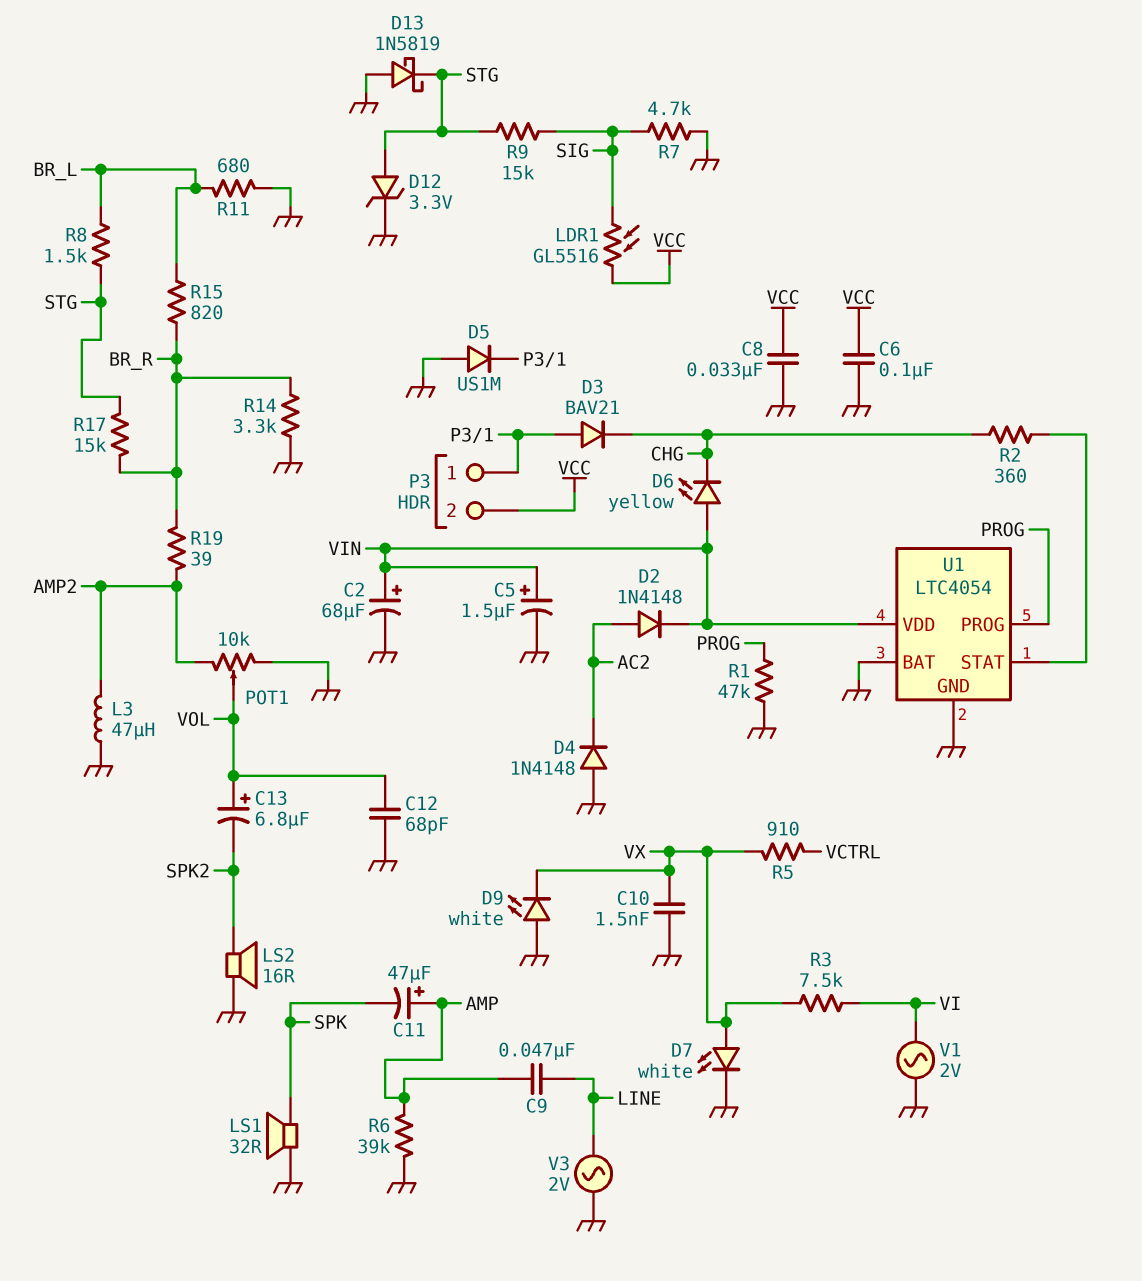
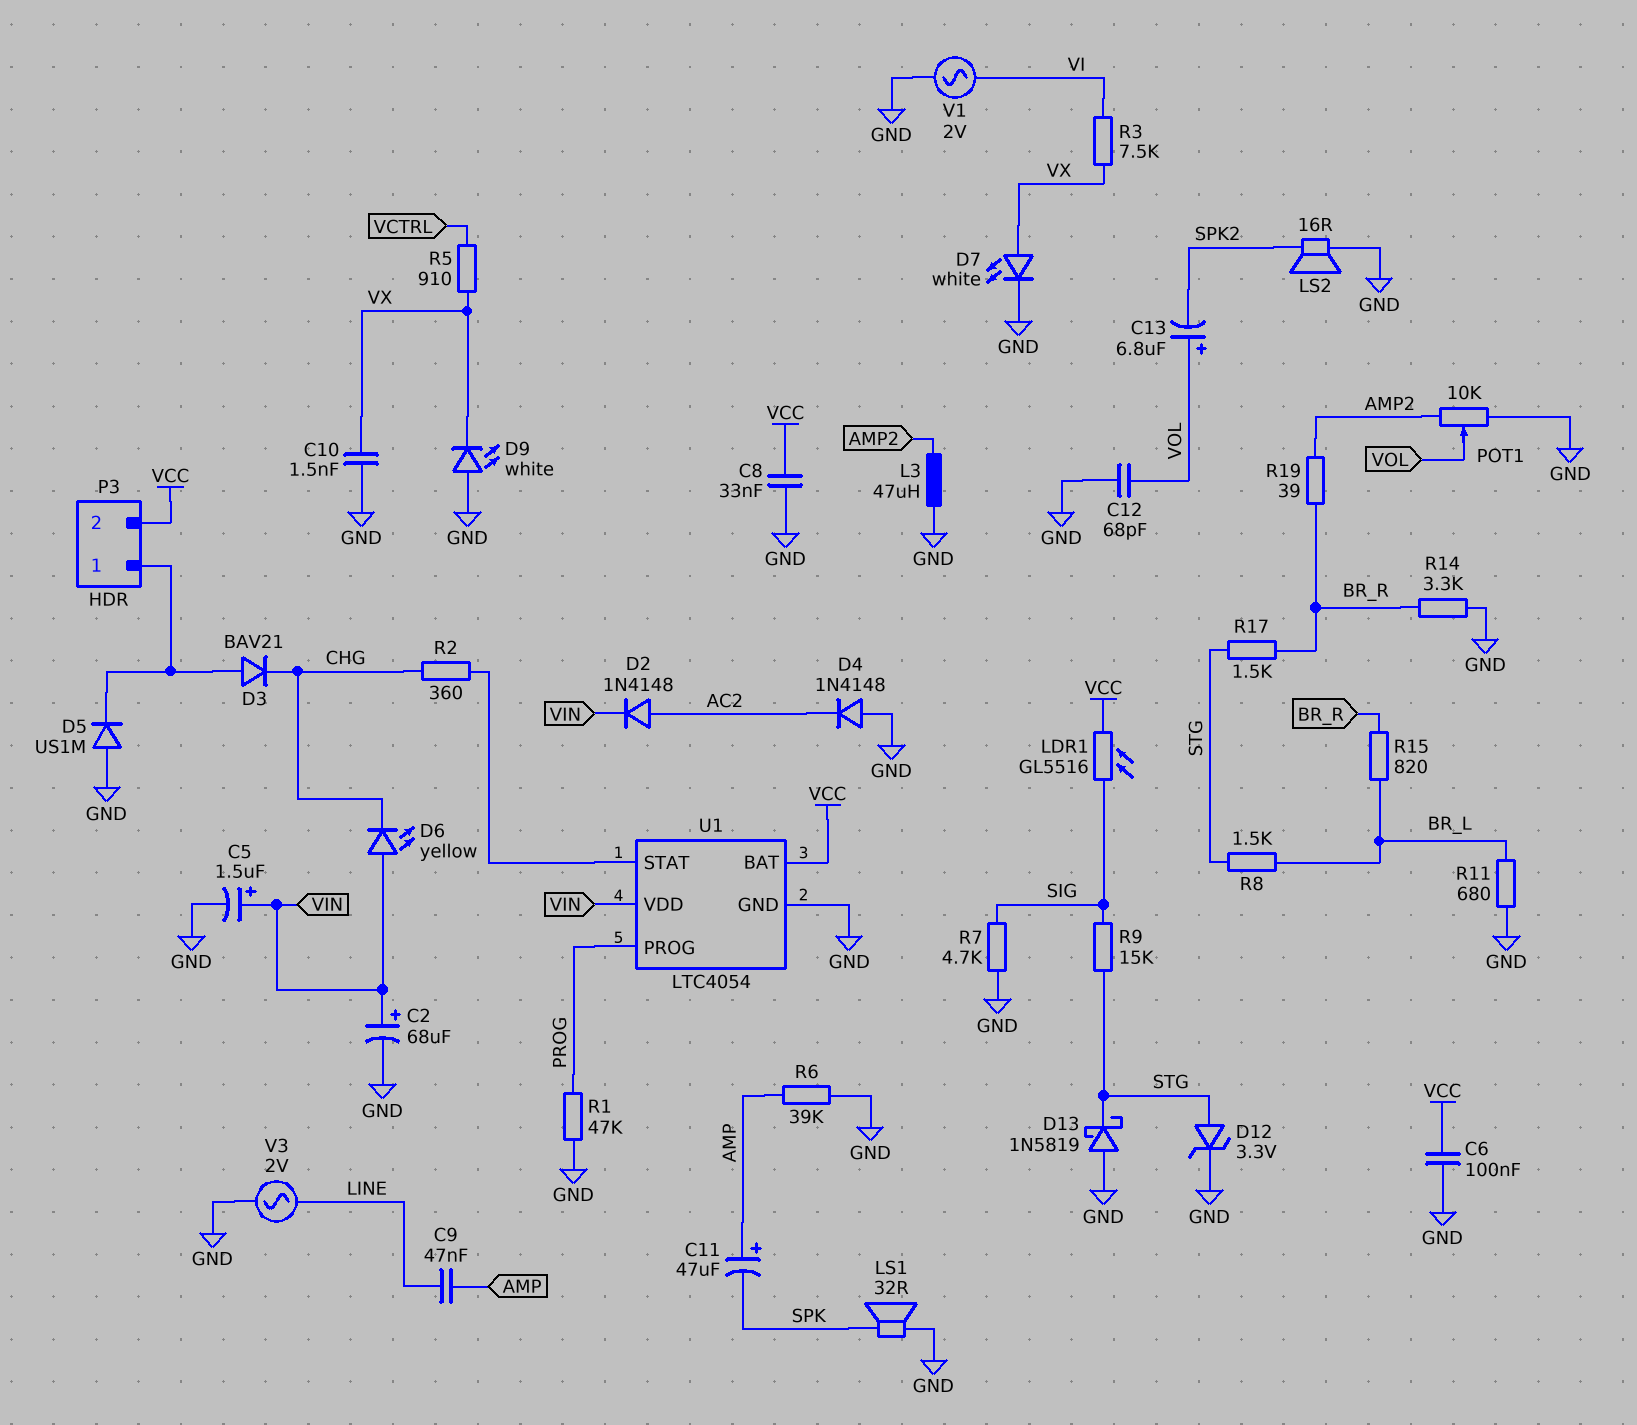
R17: 15k (BR_R, STG) -> 1.5k (BR_R, STG)
U1 pin BAT: GND -> VCC

